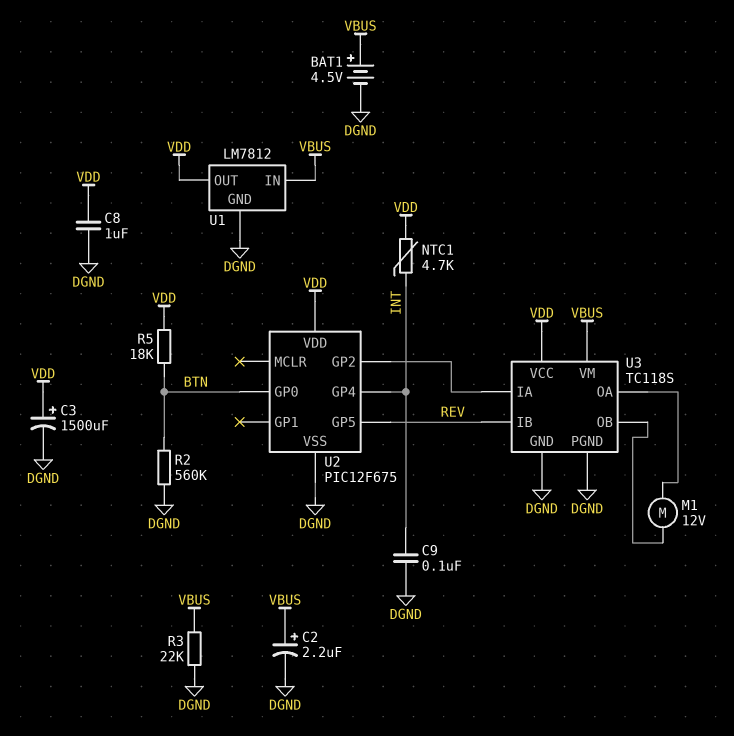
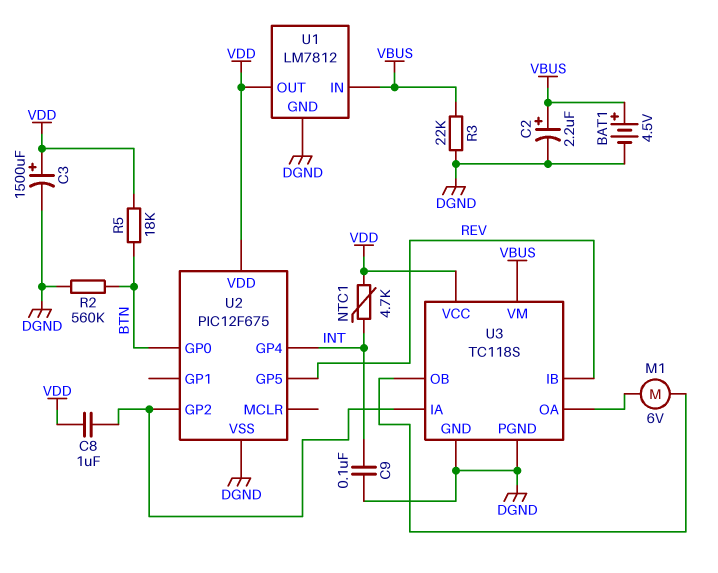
C8: 1uF (DGND, VDD) -> 1uF (U2/GP2, VDD)
M1: motor 12V (U3/OA, U3/OB) -> motor 6V (U3/OA, U3/OB)

